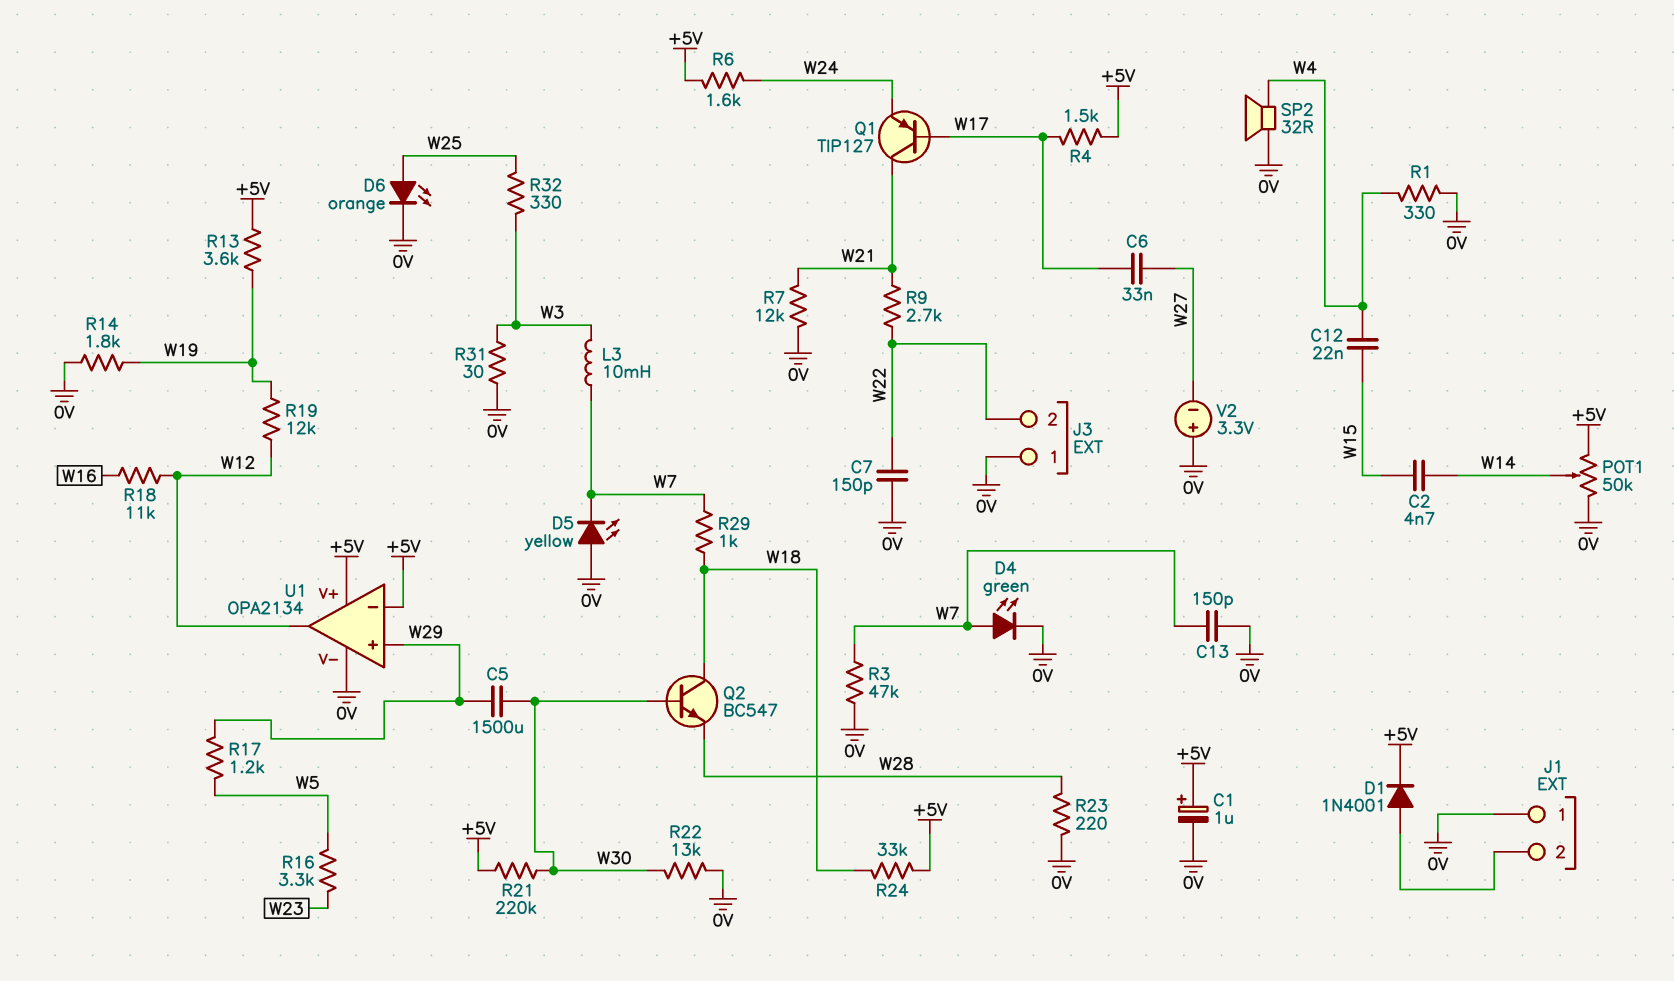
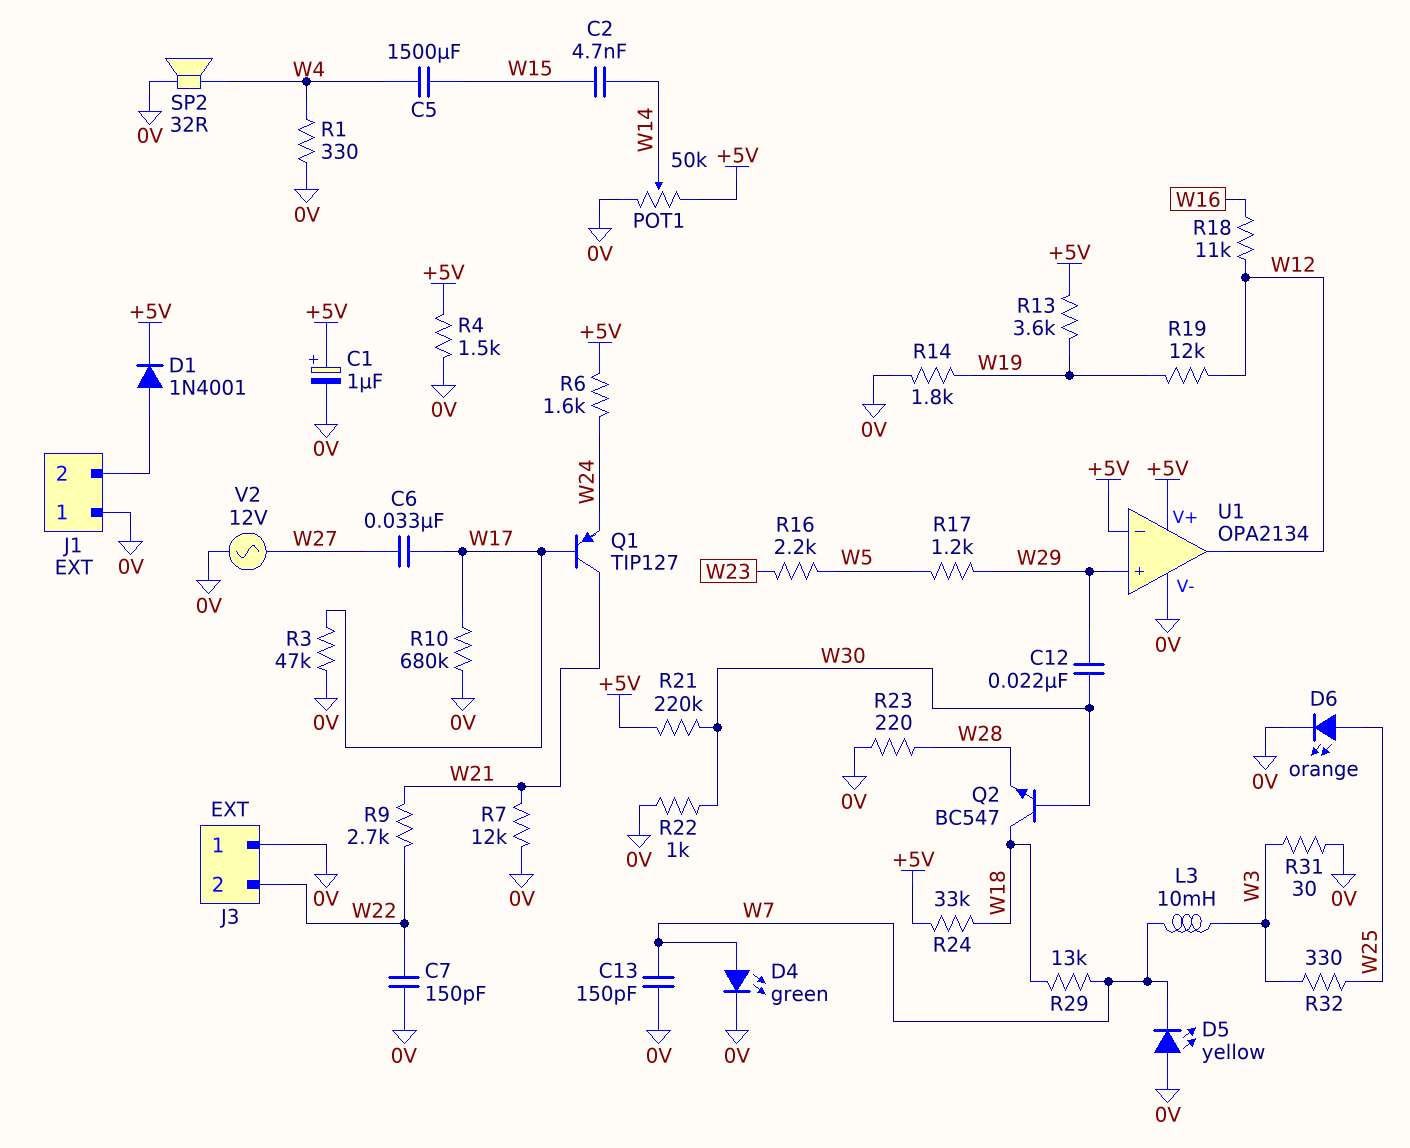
C5: 1500uF (W29, W30) -> 1500uF (W4, W15)
C12: 22nF (W4, W15) -> 22nF (W29, W30)
R3: 47k (0V, W7) -> 47k (0V, W17)
R4: 1.5k (+5V, W17) -> 1.5k (+5V, 0V)
R10: none -> 680k (0V, W17)
R16: 3.3k (W5, W23) -> 2.2k (W5, W23)
R22: 13k (0V, W30) -> 1k (0V, W30)
R29: 1k (W7, W18) -> 13k (W7, W18)
V2: 3.3V (plus 0V, minus W27) -> AC 12V (0V, W27)

